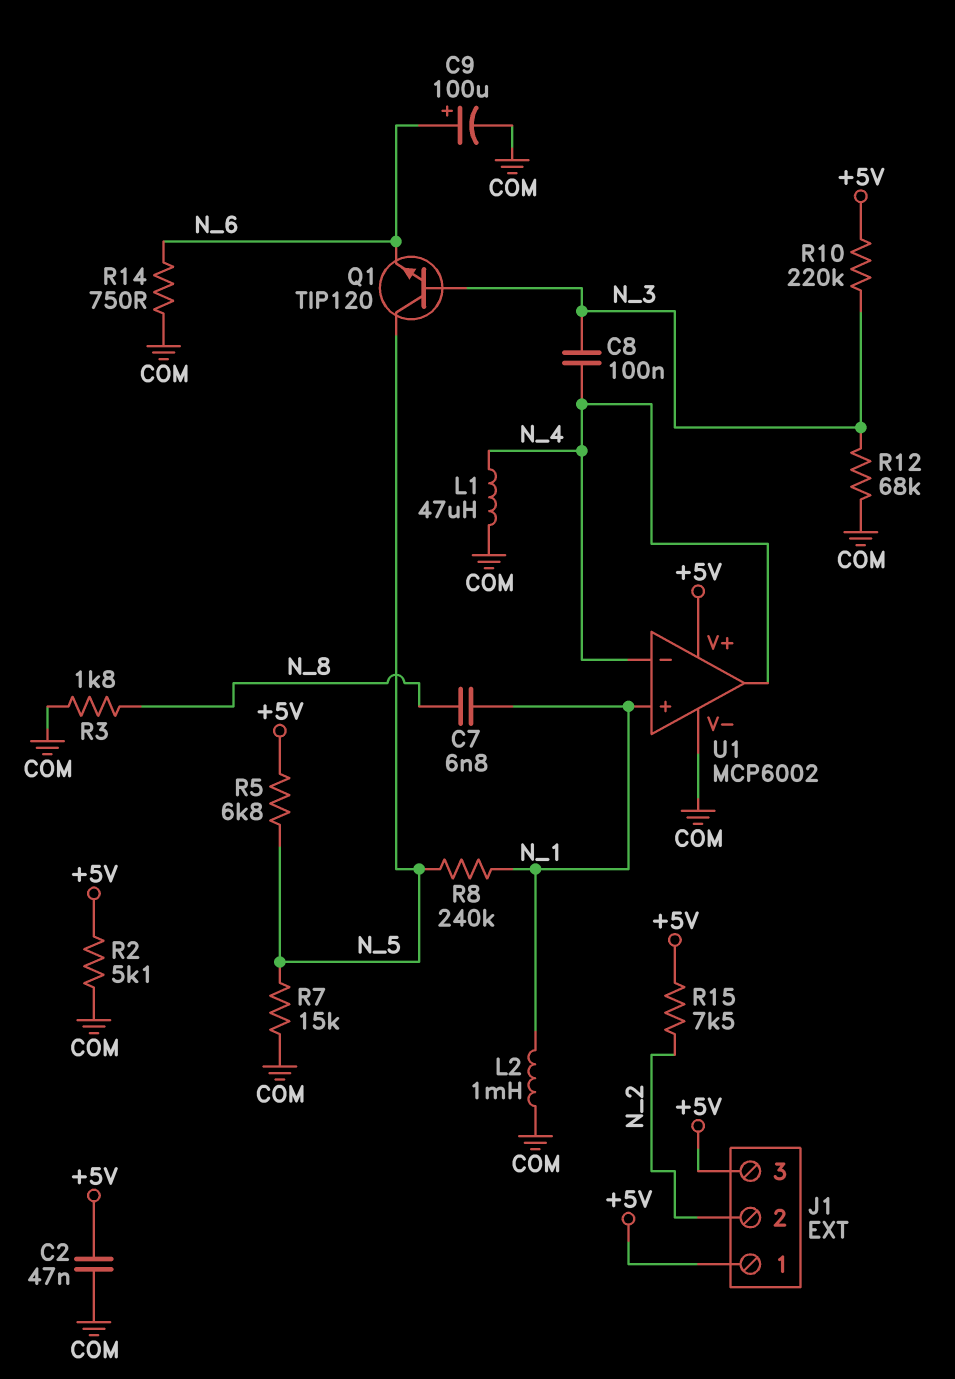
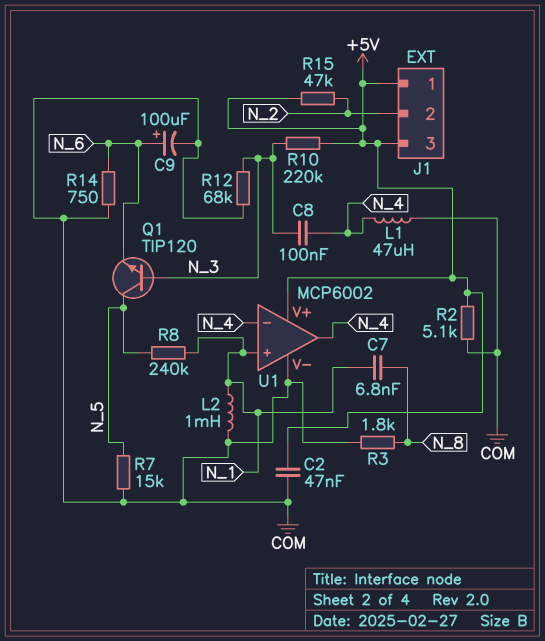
R5: 6.8k (+5V, N_5) -> none
R15: 7.5k (+5V, N_2) -> 47k (+5V, N_2)

